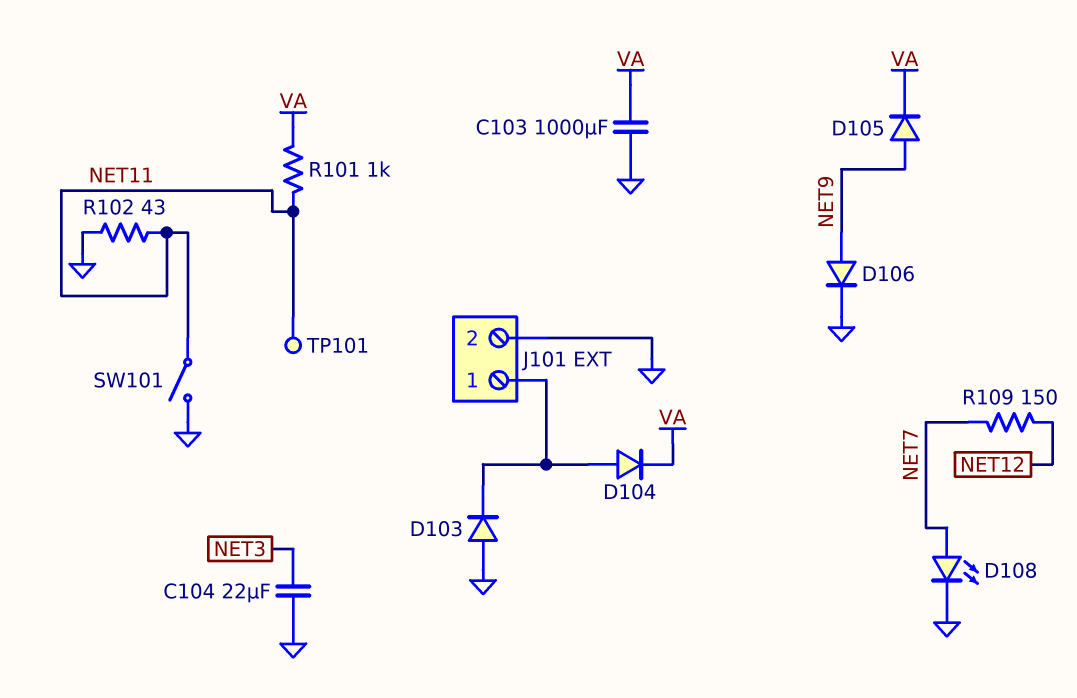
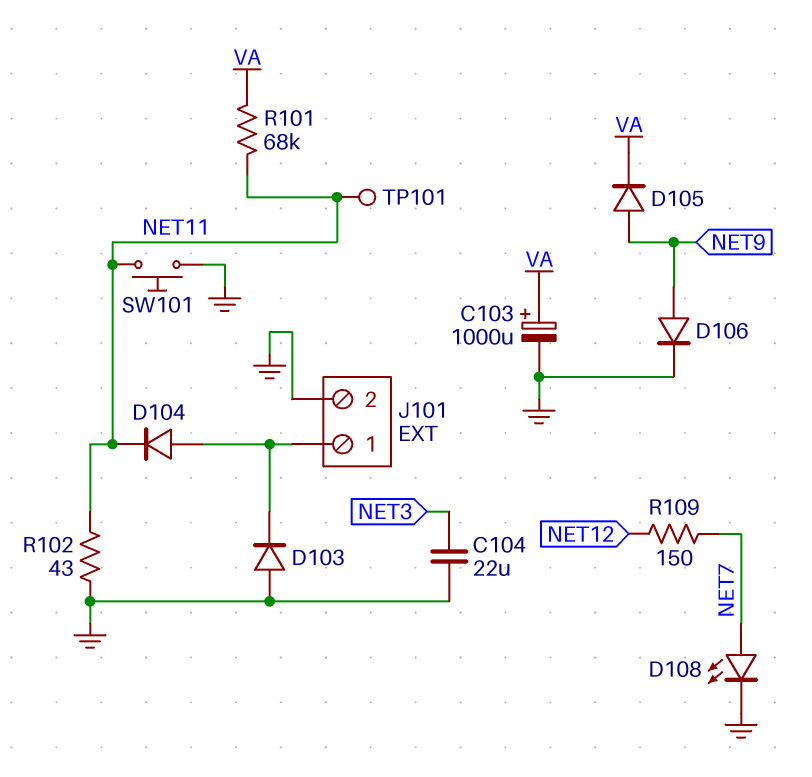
C103: 1000uF (GND, VA) -> 1000uF (plus VA, minus GND)
D104: diode (A J101/1, K VA) -> diode (A J101/1, K NET11)
R101: 1k (NET11, VA) -> 68k (NET11, VA)
SW101: switch (GND, NET11) -> button (GND, NET11)

